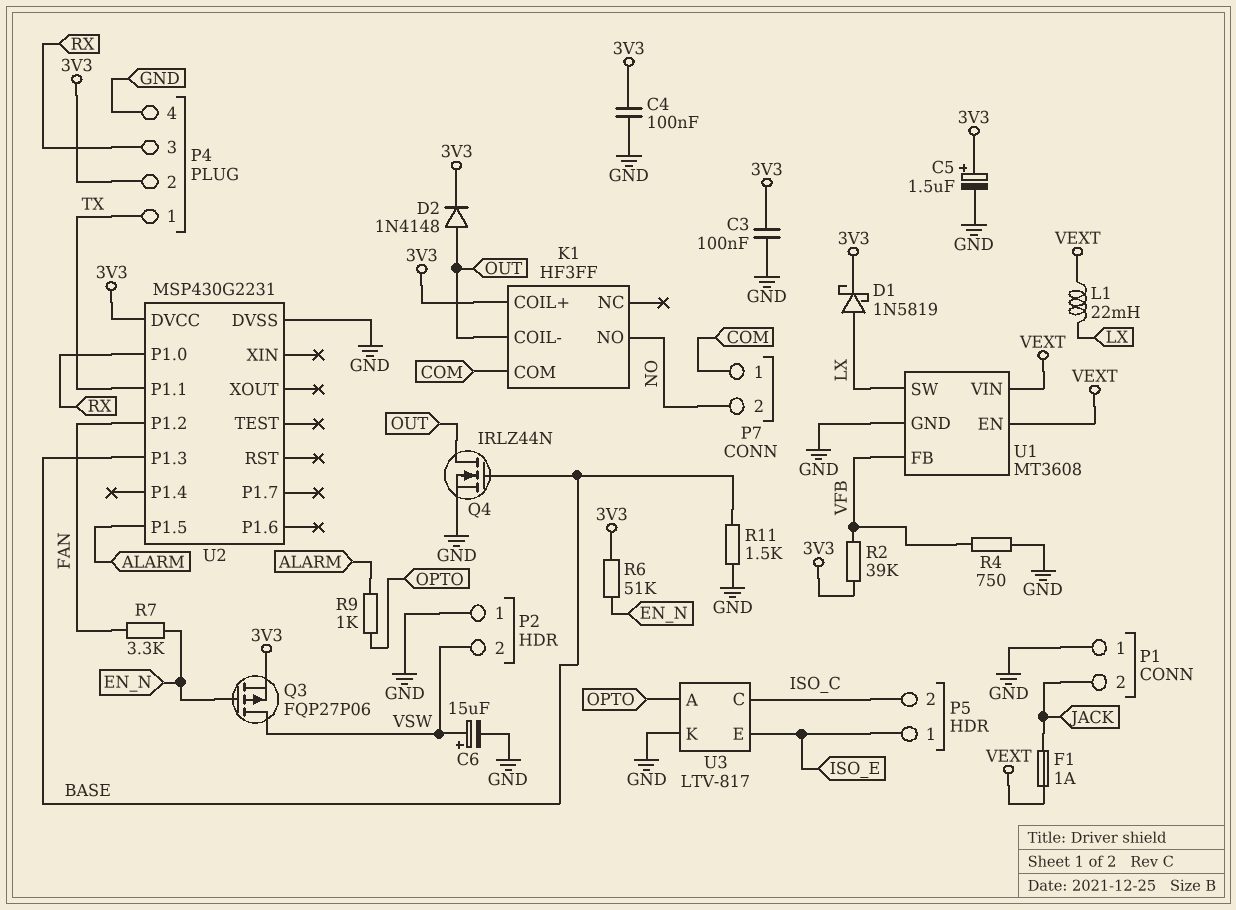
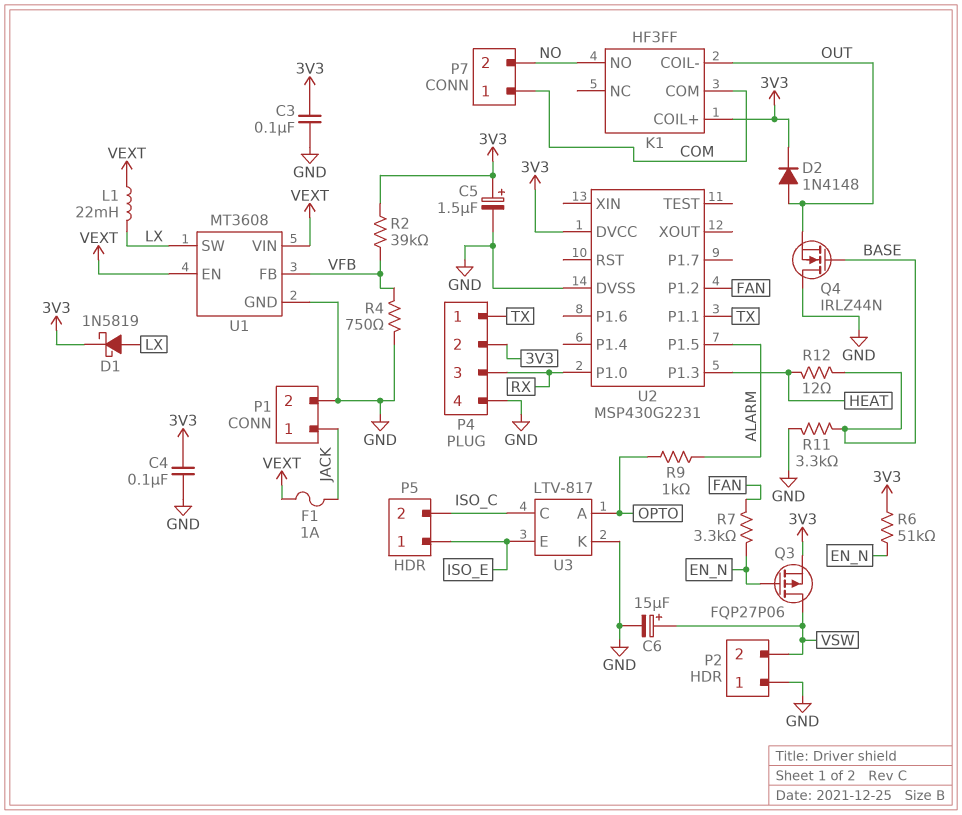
P1 pin 1: GND -> JACK
P1 pin 2: JACK -> GND
Q4: NMOS IRLZ44N (G BASE, D OUT, S GND) -> NMOS IRLZ44N (G BASE, D GND, S OUT)
R11: 1.5k (BASE, GND) -> 3.3k (BASE, GND)
R12: none -> 12 (BASE, HEAT)
U2 pin P1.3: BASE -> HEAT

